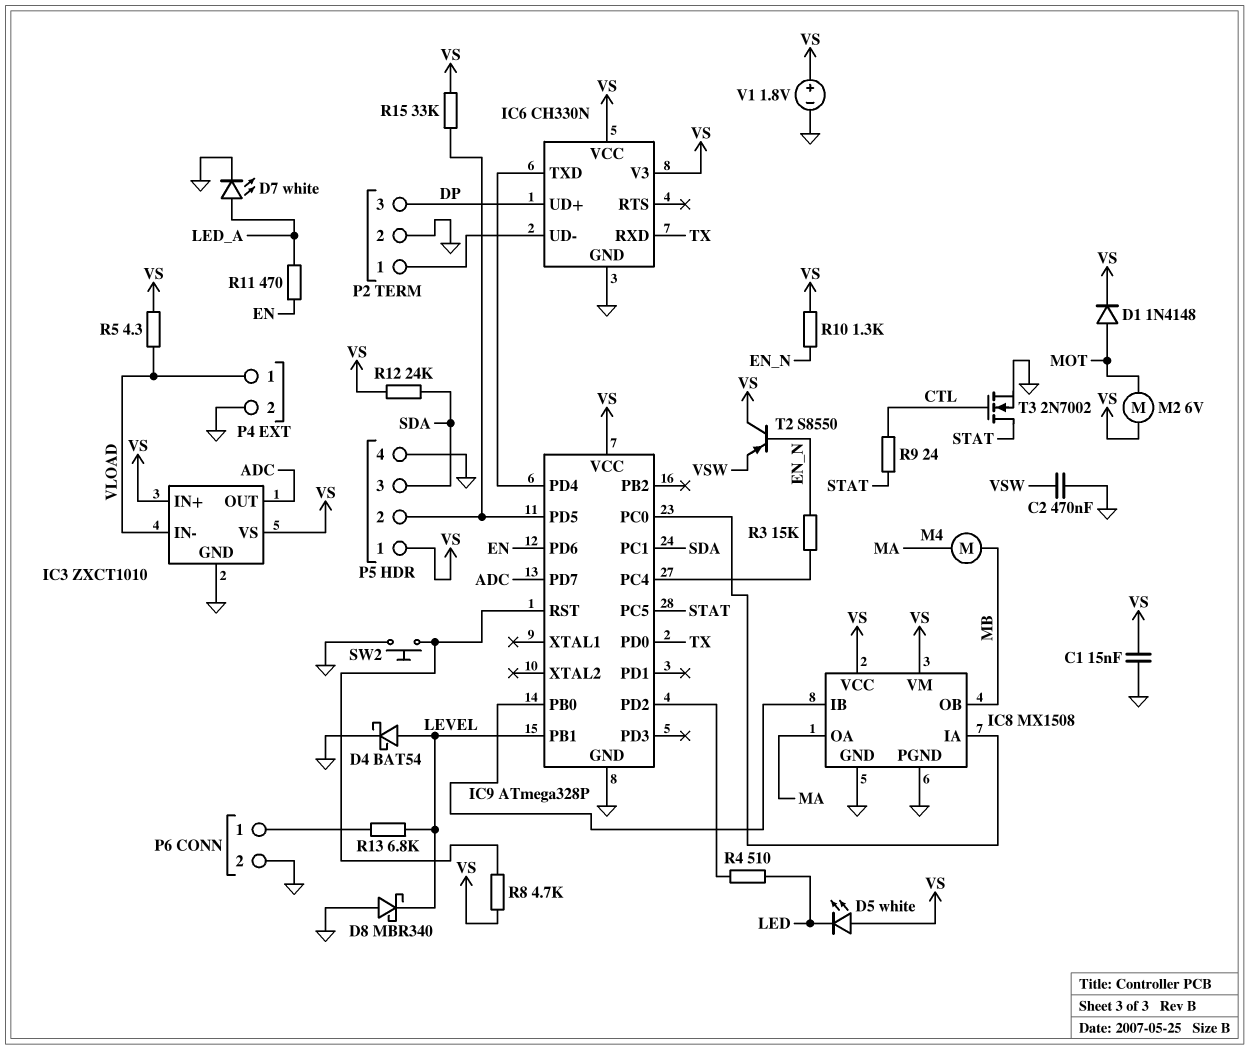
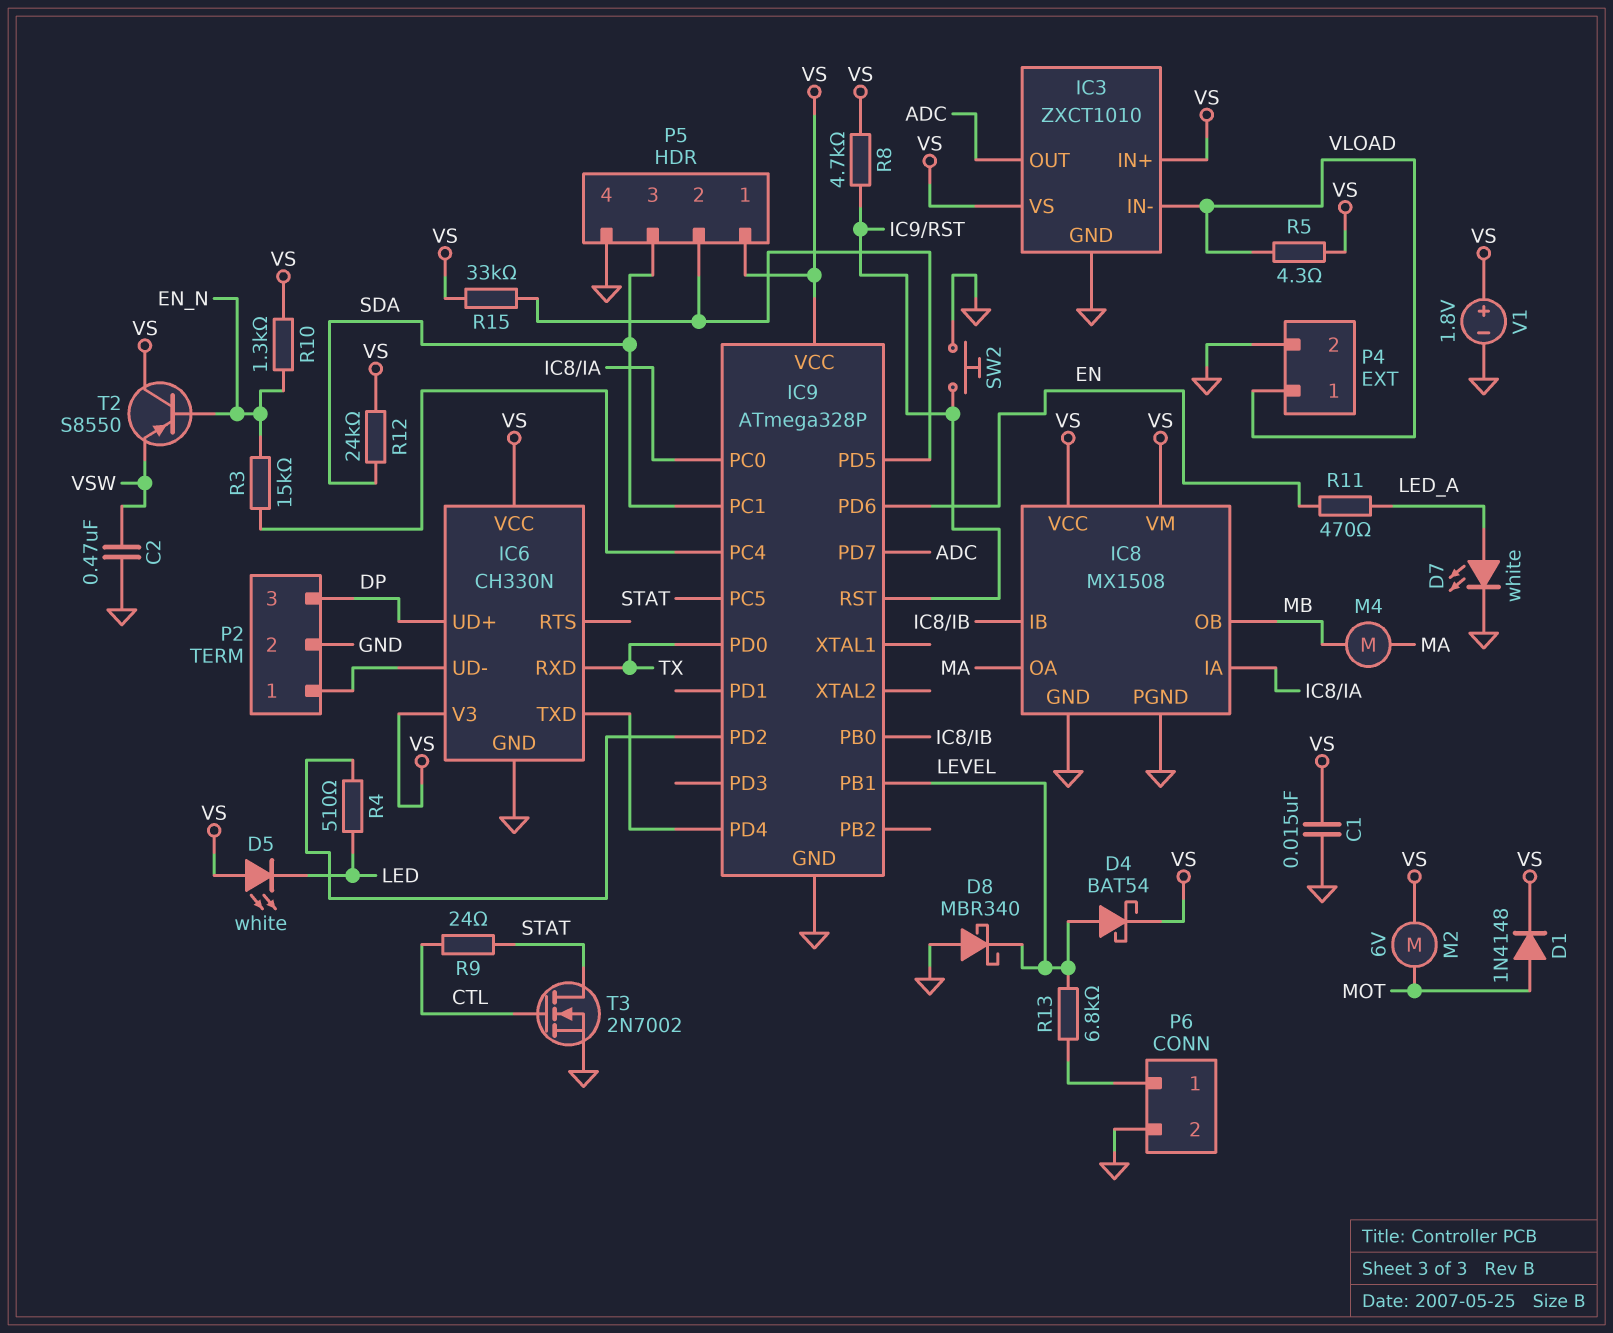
D4: schottky BAT54 (A LEVEL, K GND) -> schottky BAT54 (A LEVEL, K VS)

